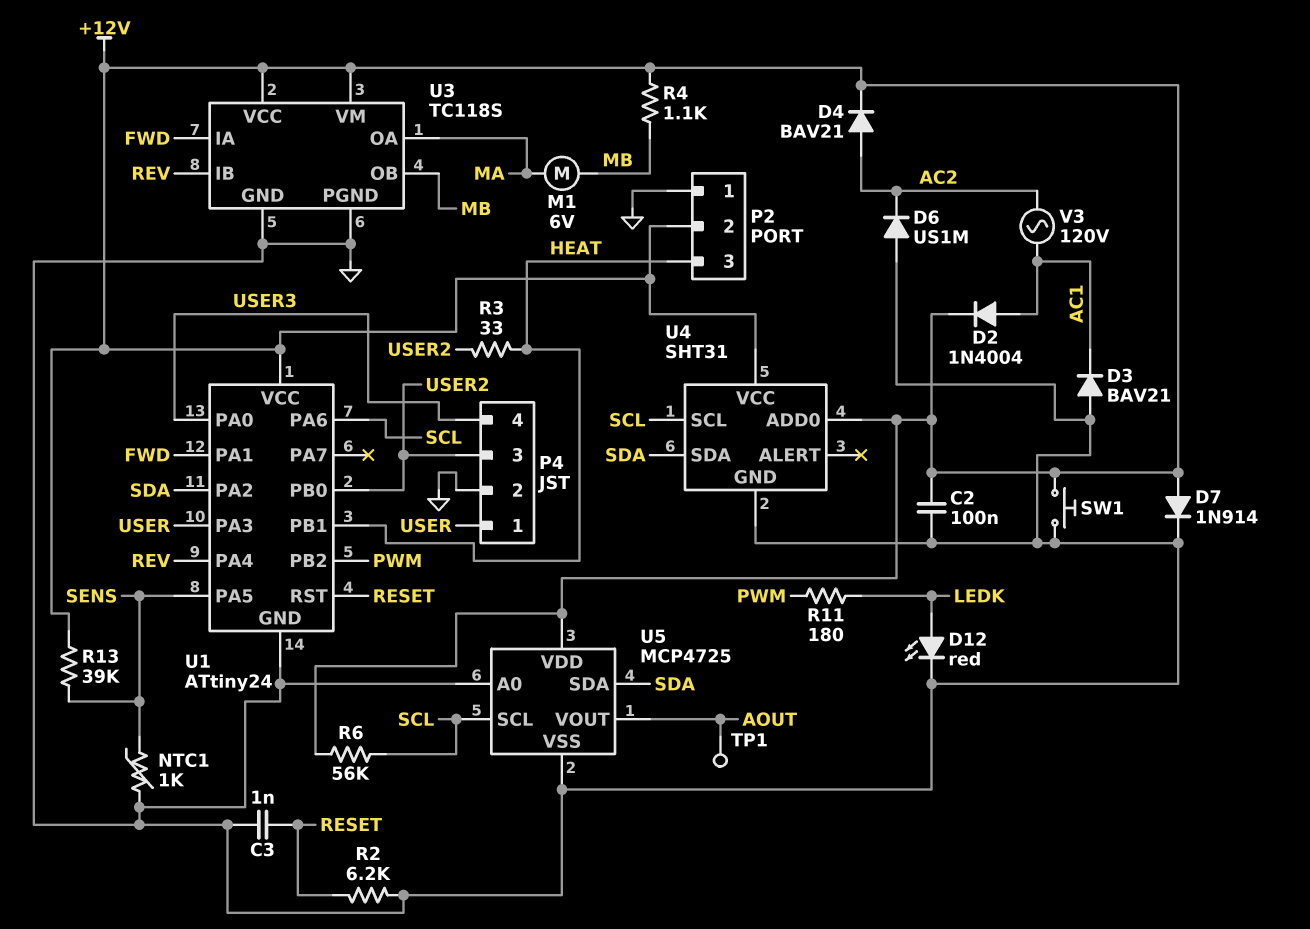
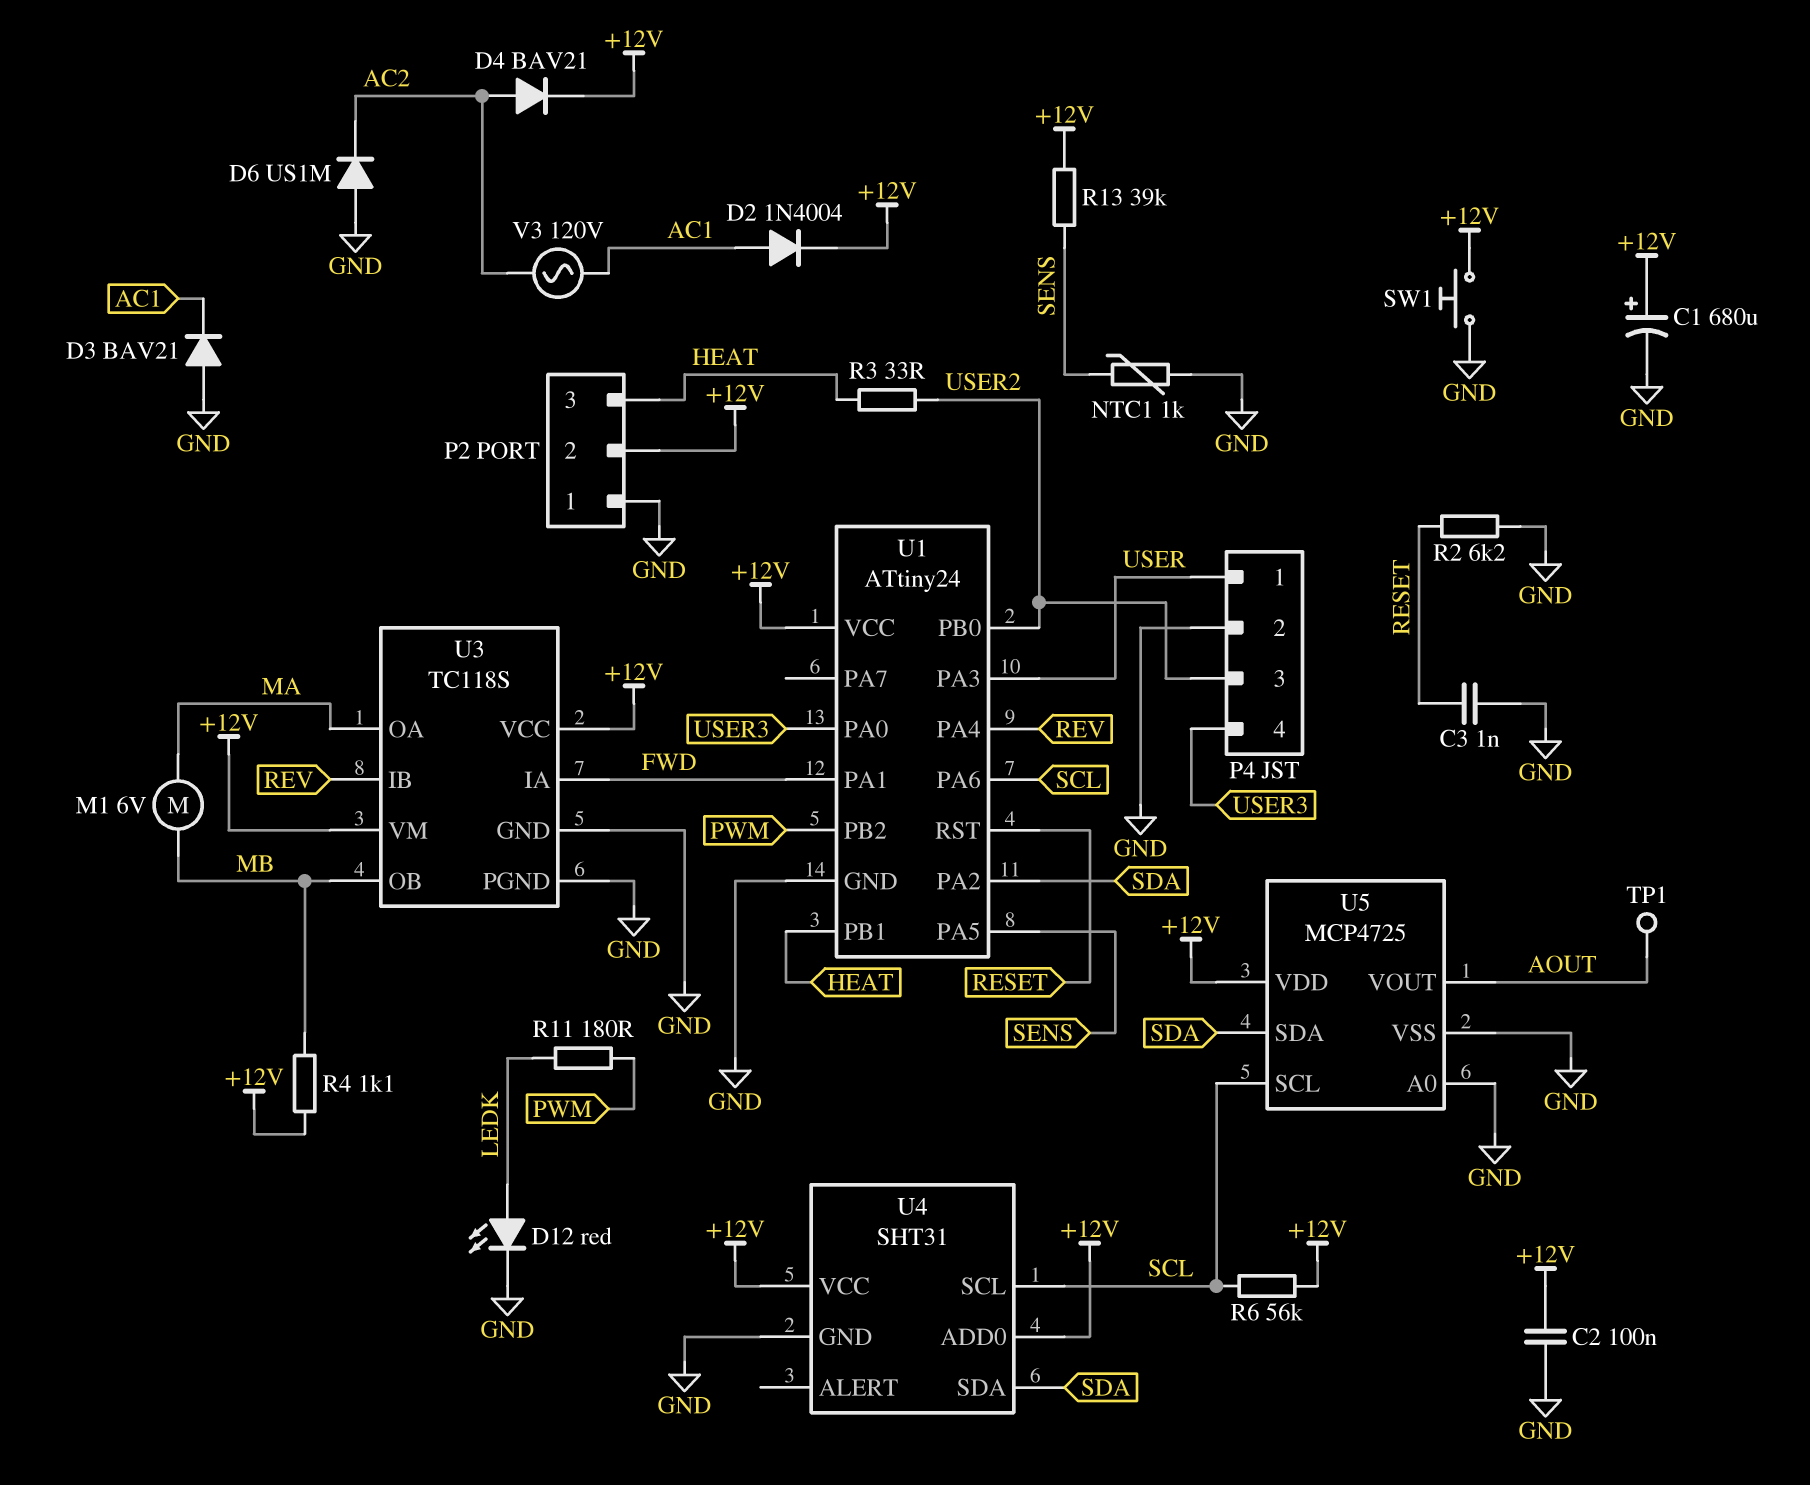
C1: none -> 680uF (plus +12V, minus GND)
D7: diode 1N914 (A +12V, K GND) -> none

